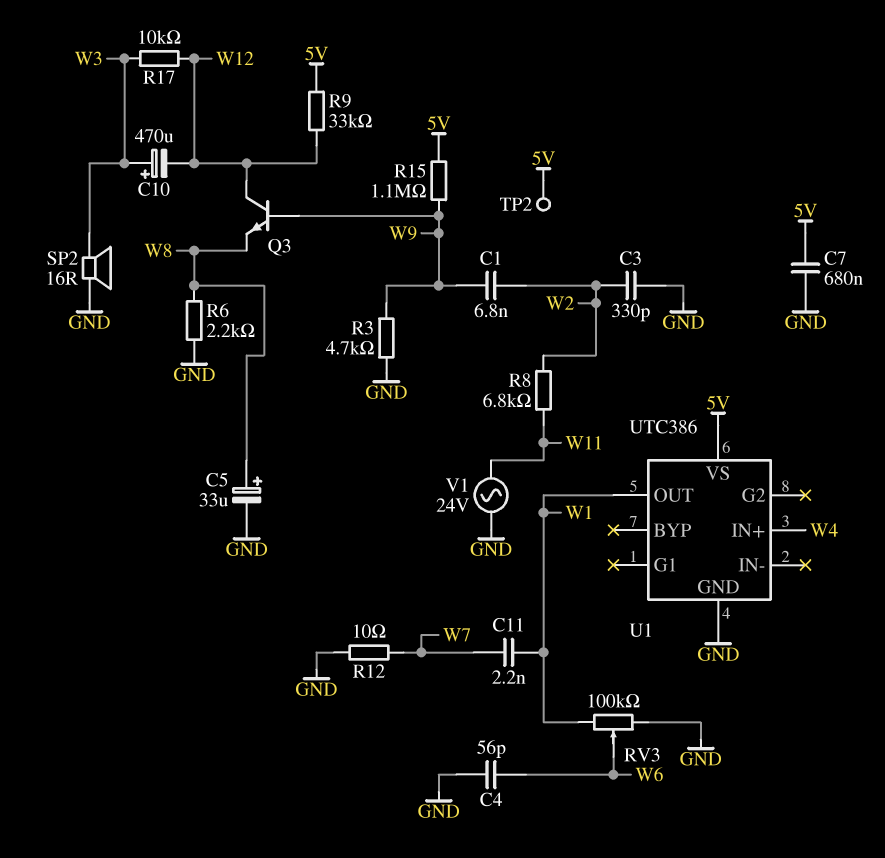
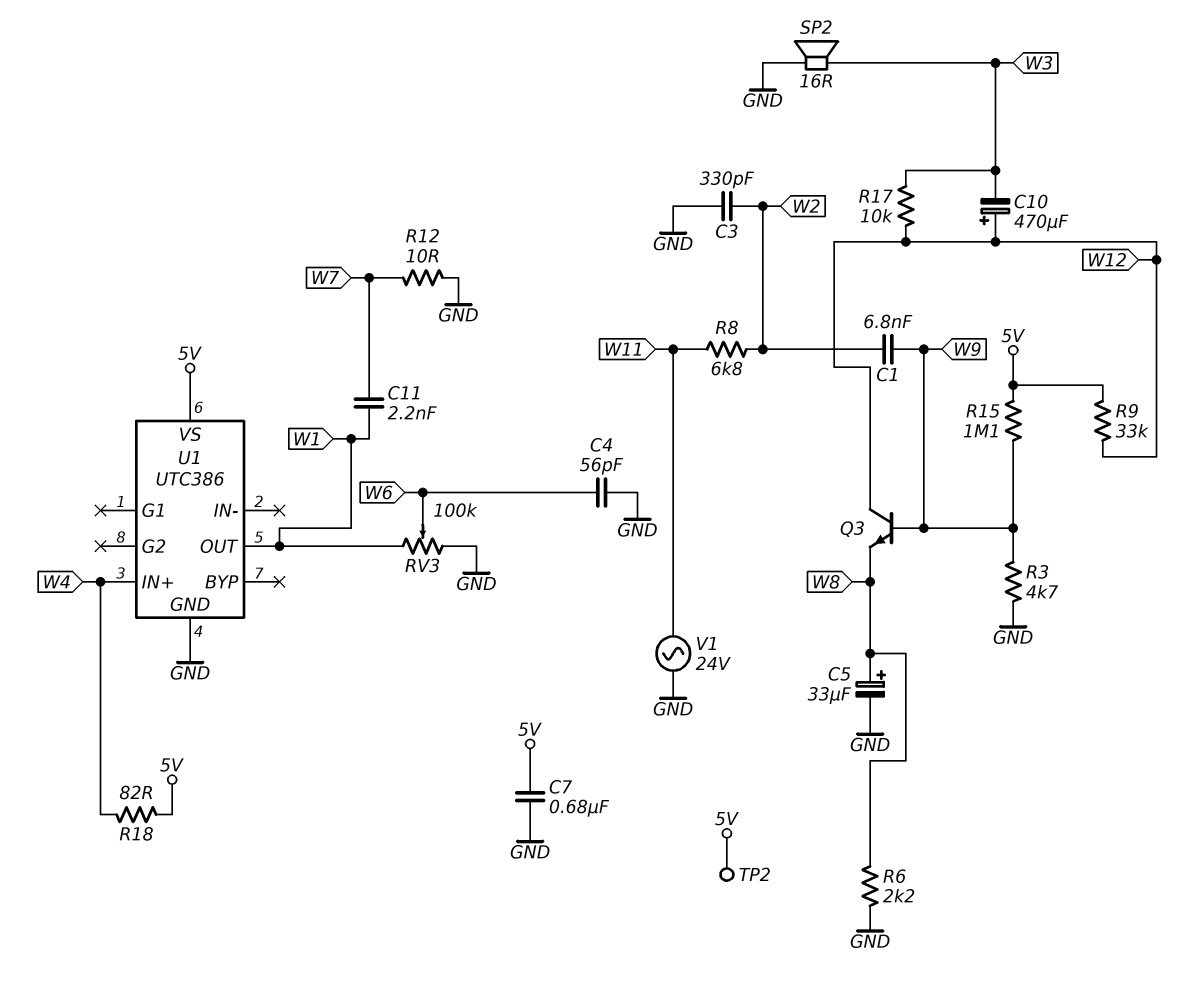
C10: 470uF (plus W3, minus W12) -> 470uF (plus W12, minus W3)
R18: none -> 82 (5V, W4)

